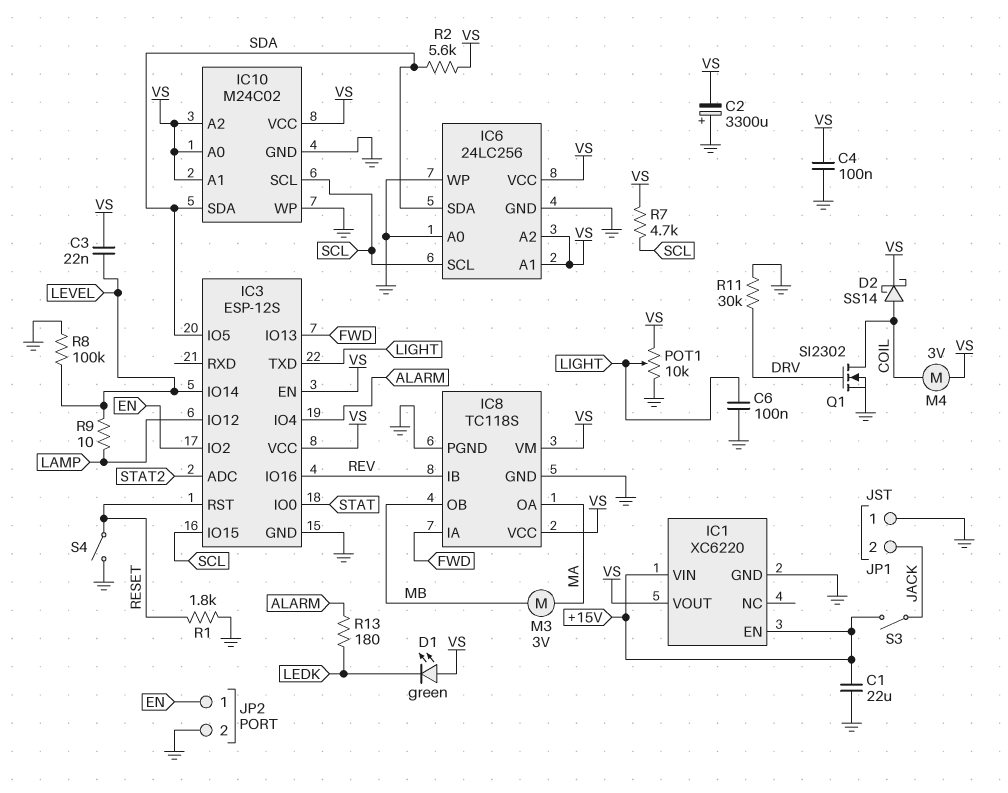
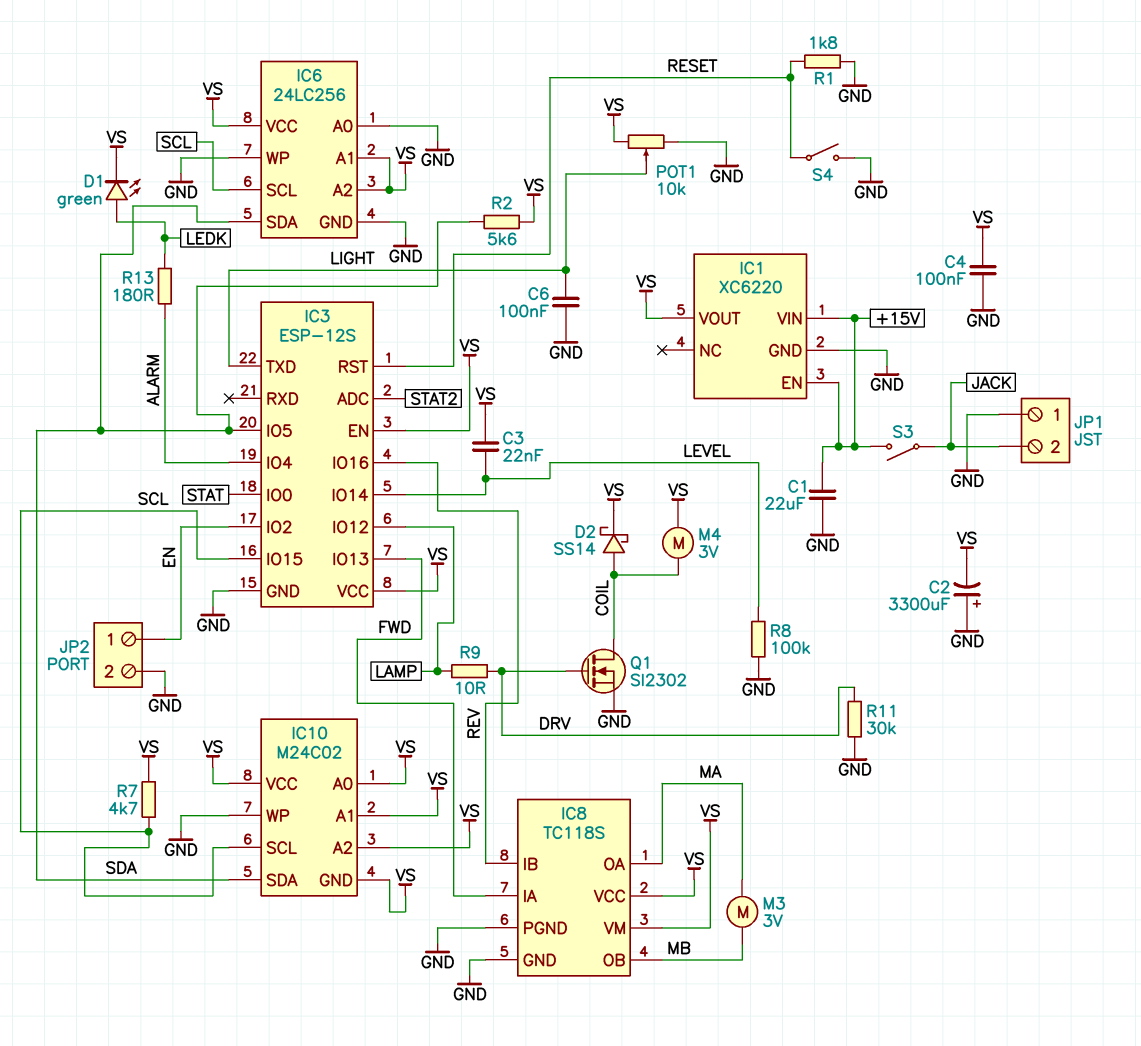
D1: LED green (A VS, K LEDK) -> LED green (A LEDK, K VS)
IC10 pin GND: GND -> VS
R9: 10 (LAMP, LEVEL) -> 10 (DRV, LAMP)

